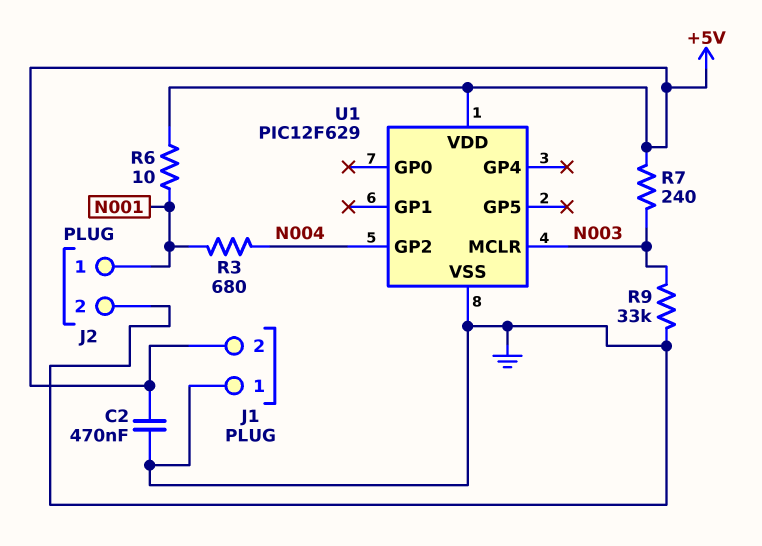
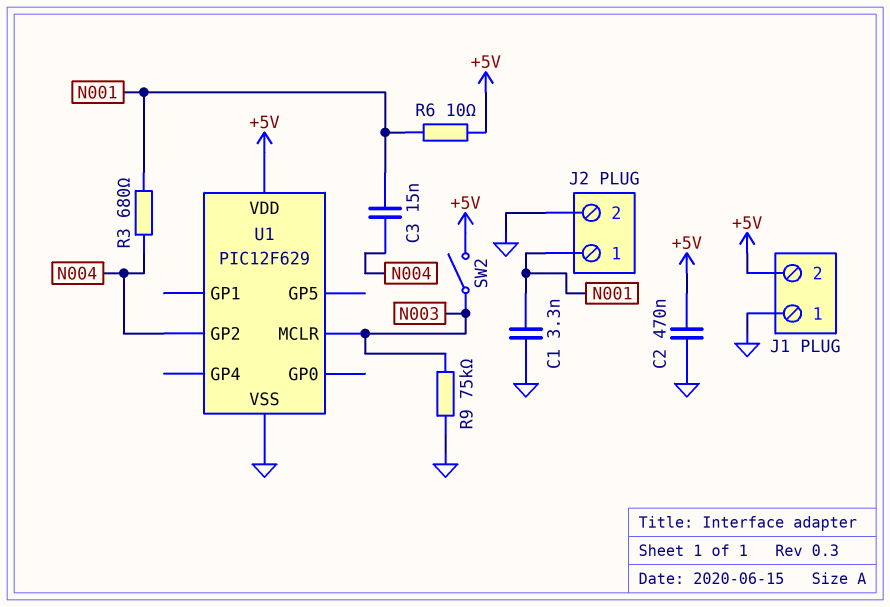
C1: none -> 3.3nF (GND, N001)
C3: none -> 15nF (N001, N004)
R7: 240 (+5V, N003) -> none
R9: 33k (GND, N003) -> 75k (GND, N003)
SW2: none -> switch (+5V, N003)

